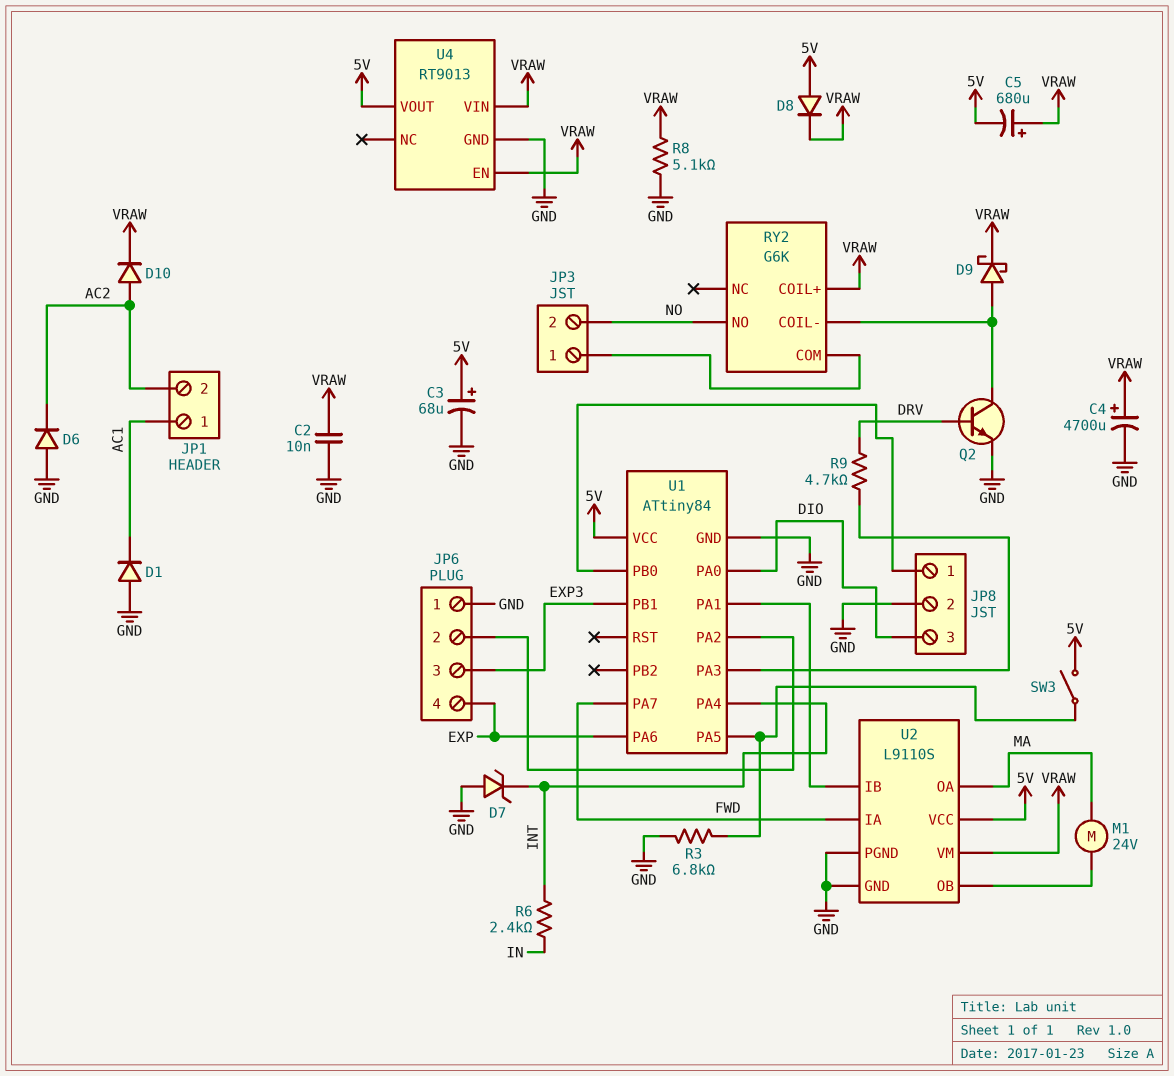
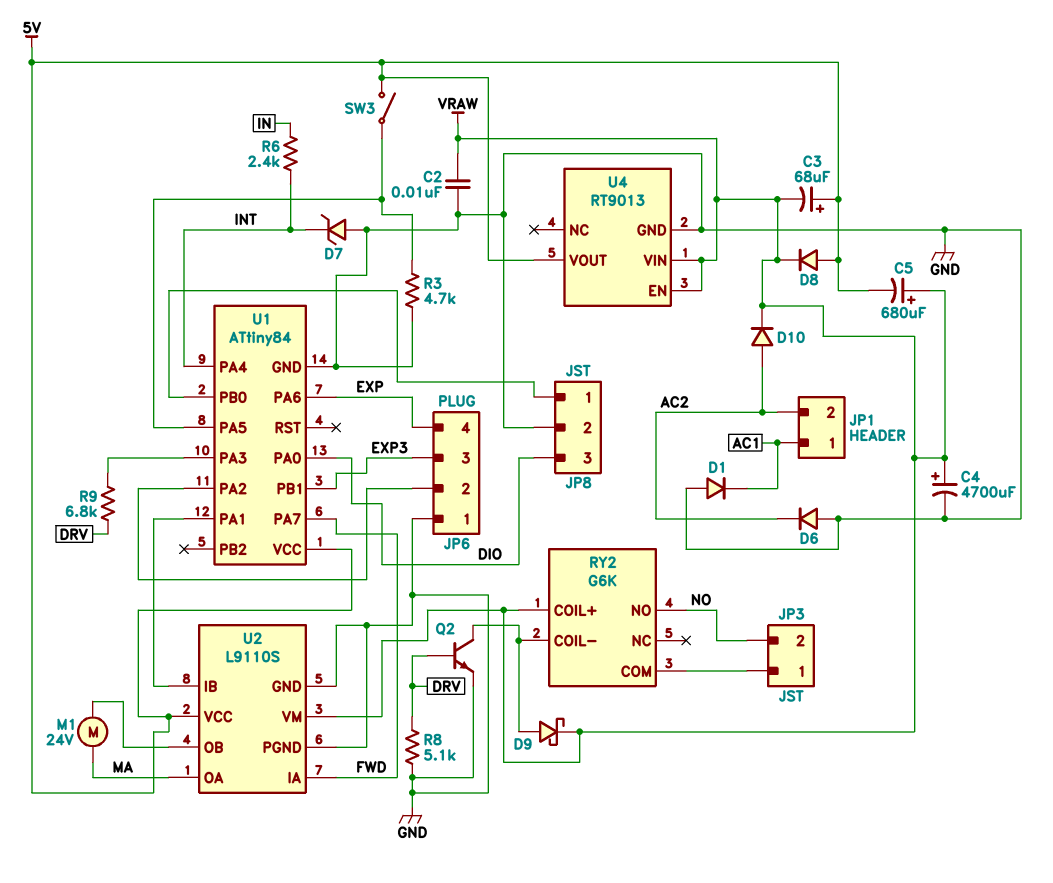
C3: 68uF (plus 5V, minus GND) -> 68uF (plus 5V, minus VRAW)
R3: 6.8k (GND, U1/PA5) -> 4.7k (GND, U1/PA5)
R8: 5.1k (GND, VRAW) -> 5.1k (DRV, GND)
R9: 4.7k (DRV, U1/PA3) -> 6.8k (DRV, U1/PA3)

